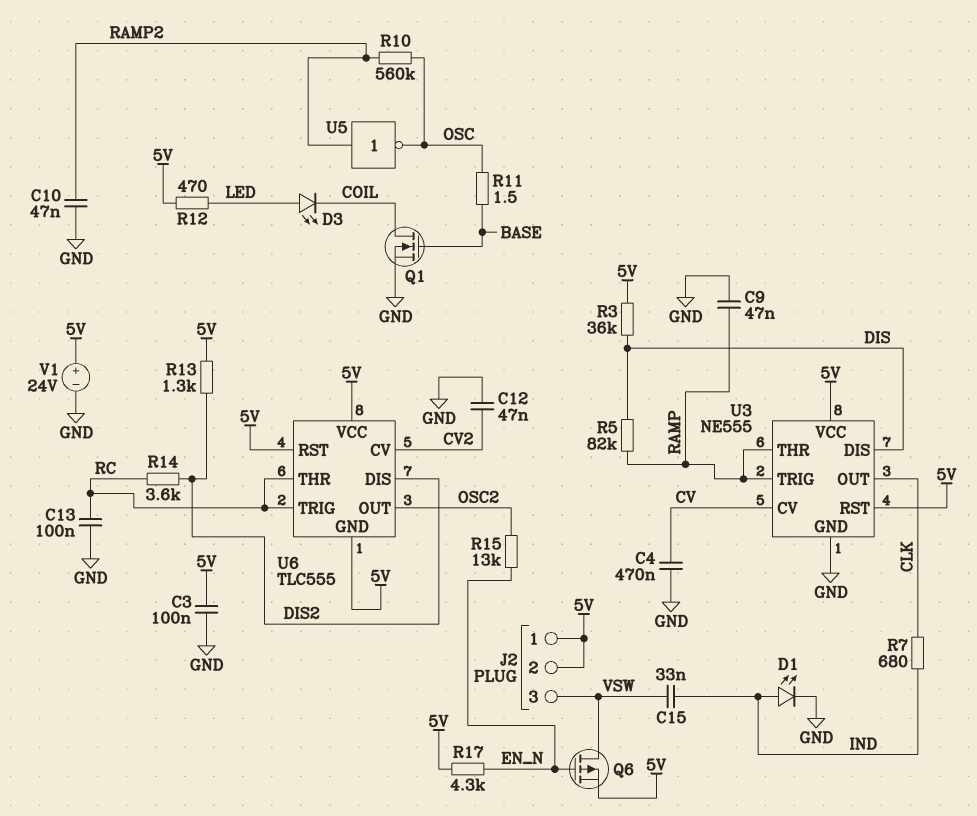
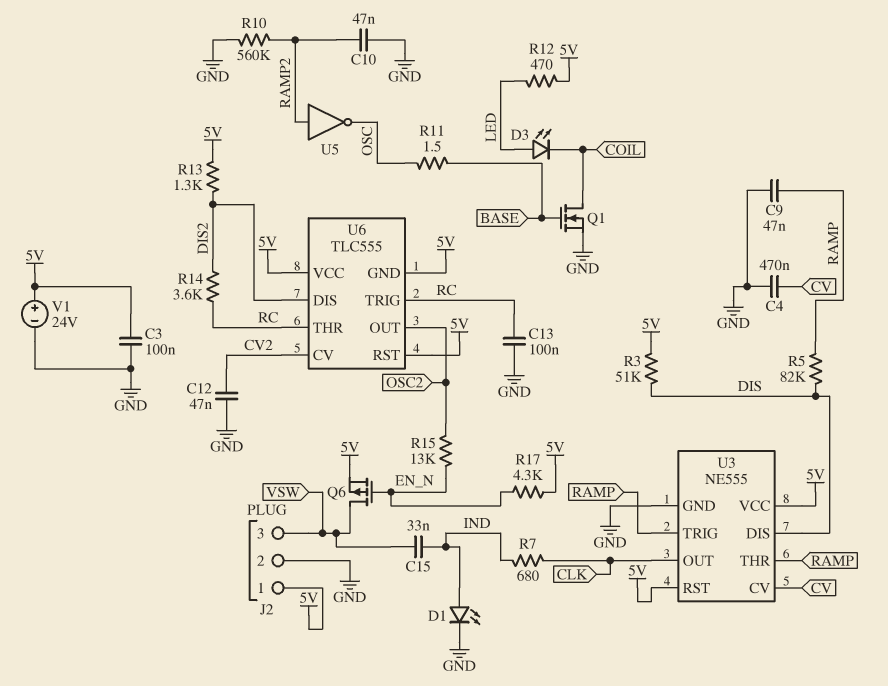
J2 pin 2: 5V -> GND
R3: 36k (5V, DIS) -> 51k (5V, DIS)
R10: 560k (OSC, RAMP2) -> 560k (GND, RAMP2)

